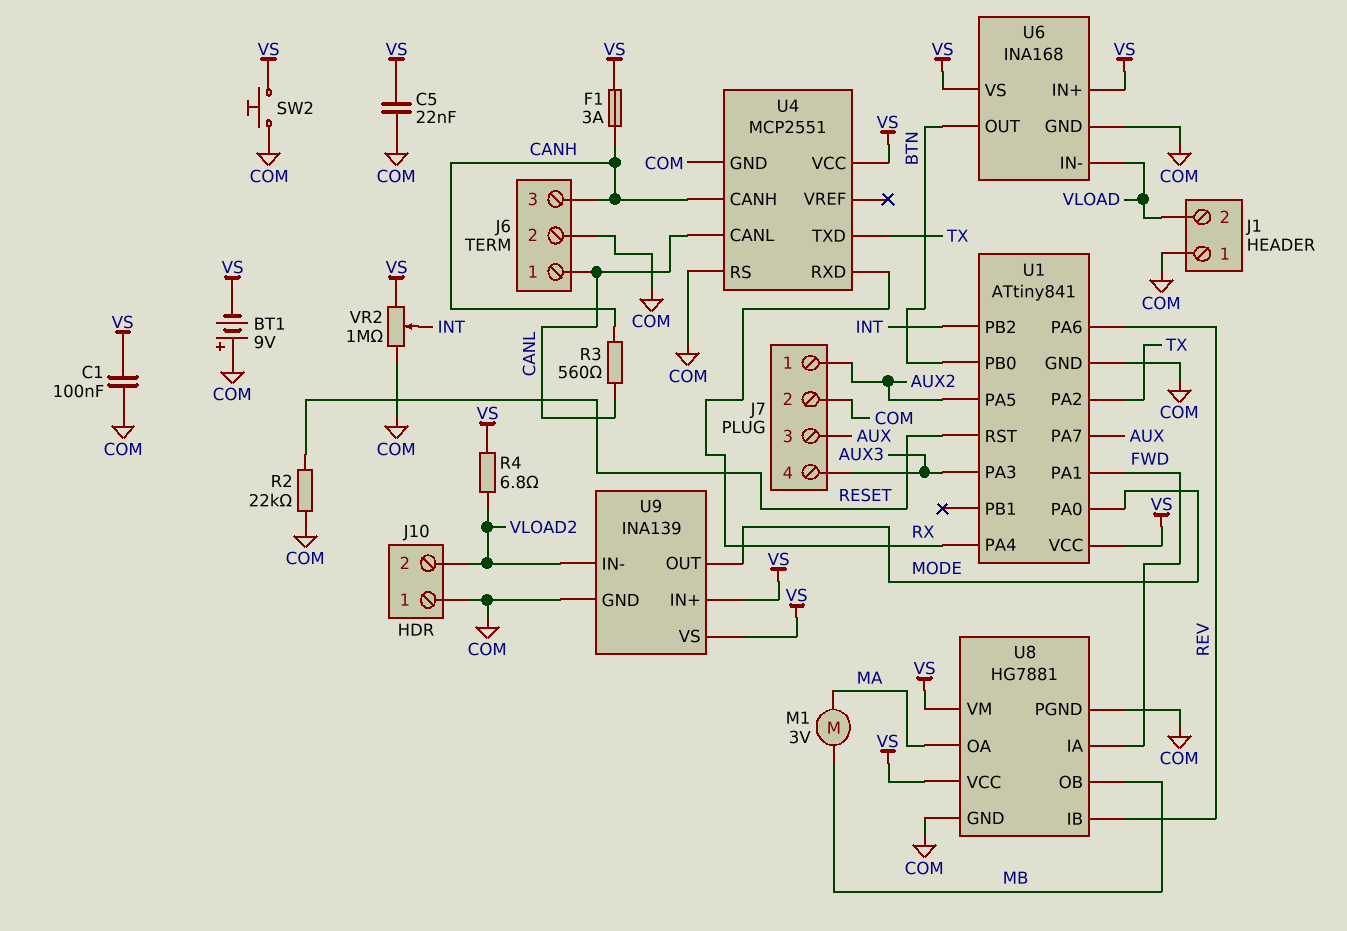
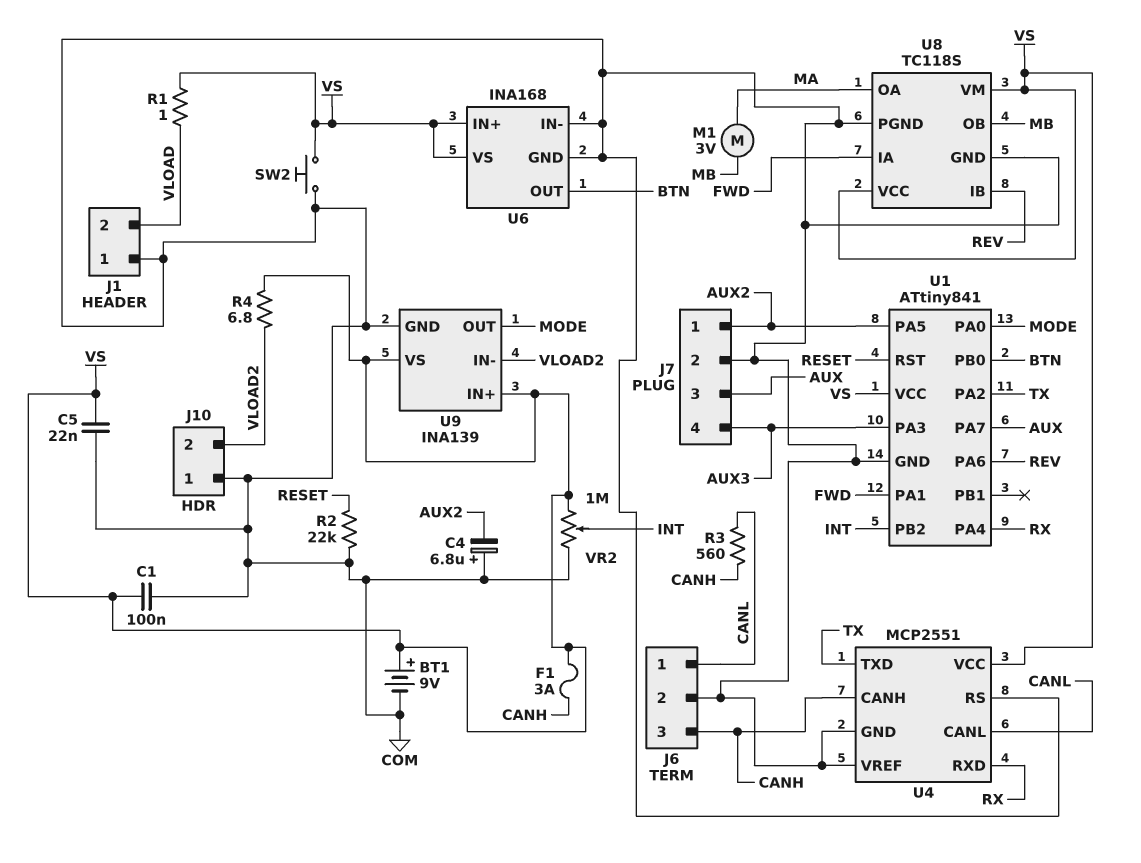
BT1: 9V (plus COM, minus VS) -> 9V (plus VS, minus COM)
C4: none -> 6.8uF (plus COM, minus AUX2)
R1: none -> 1 (VLOAD, VS)
U4 pin VREF: none -> COM
U6 pin IN-: VLOAD -> COM
U8: HG7881 -> TC118S

